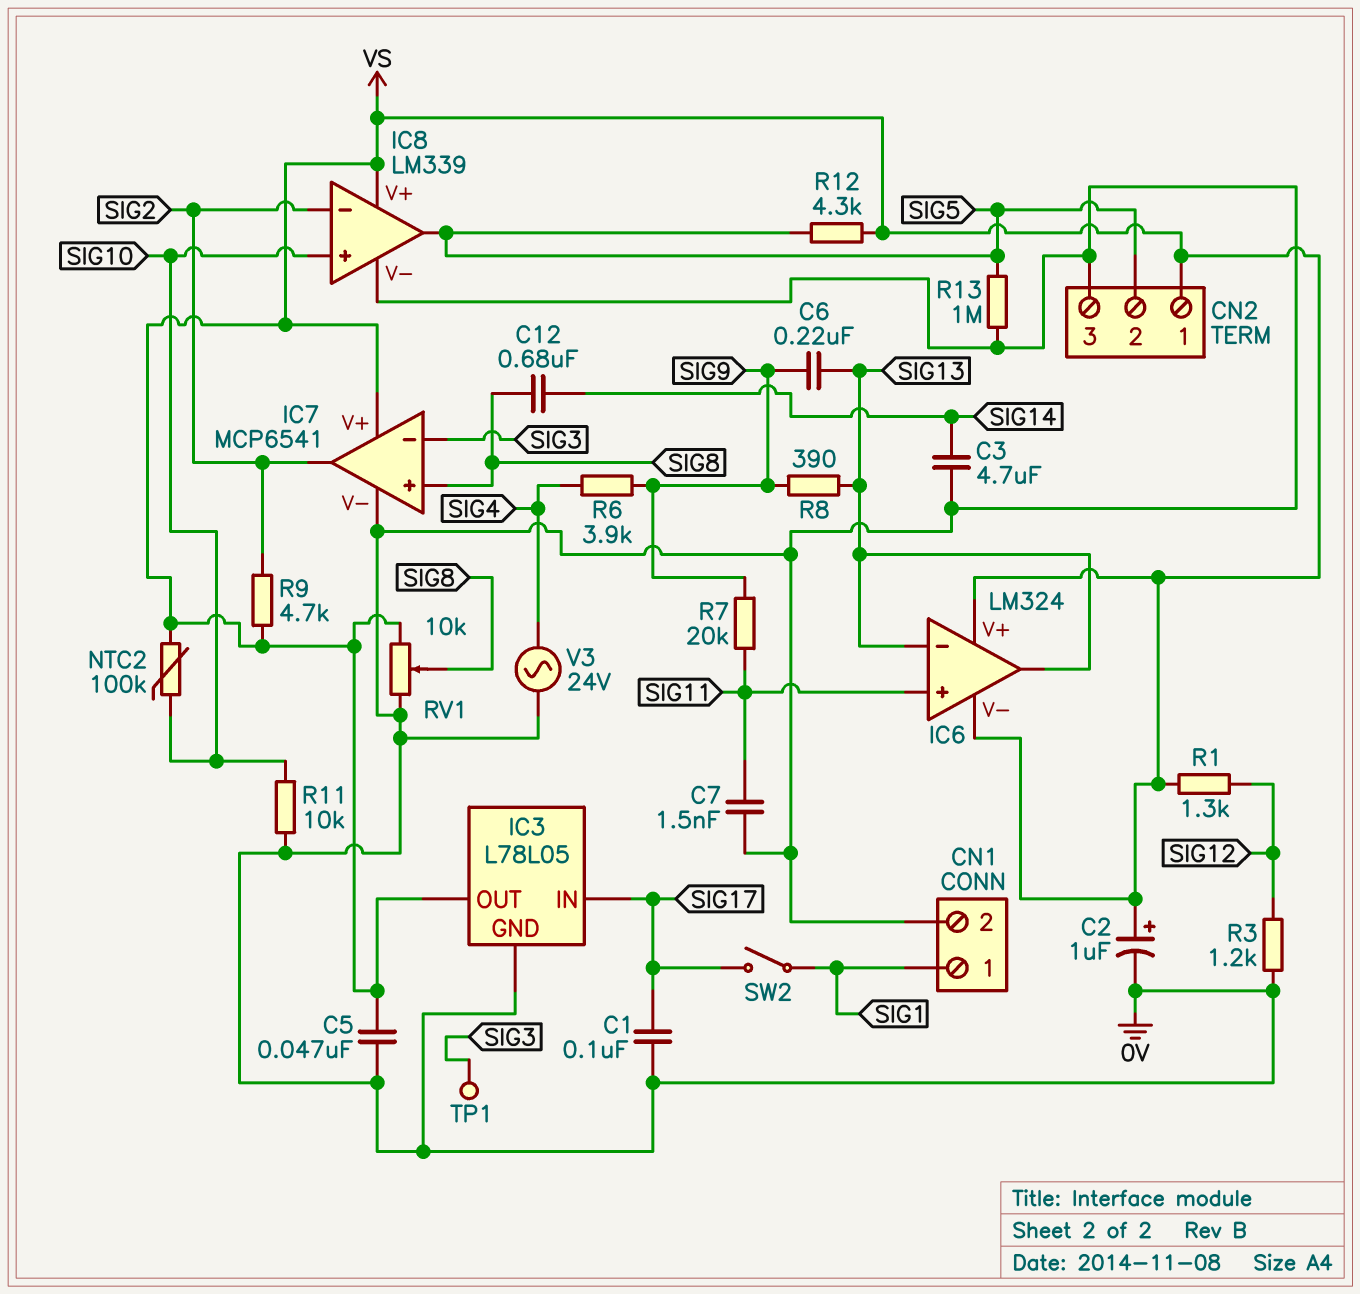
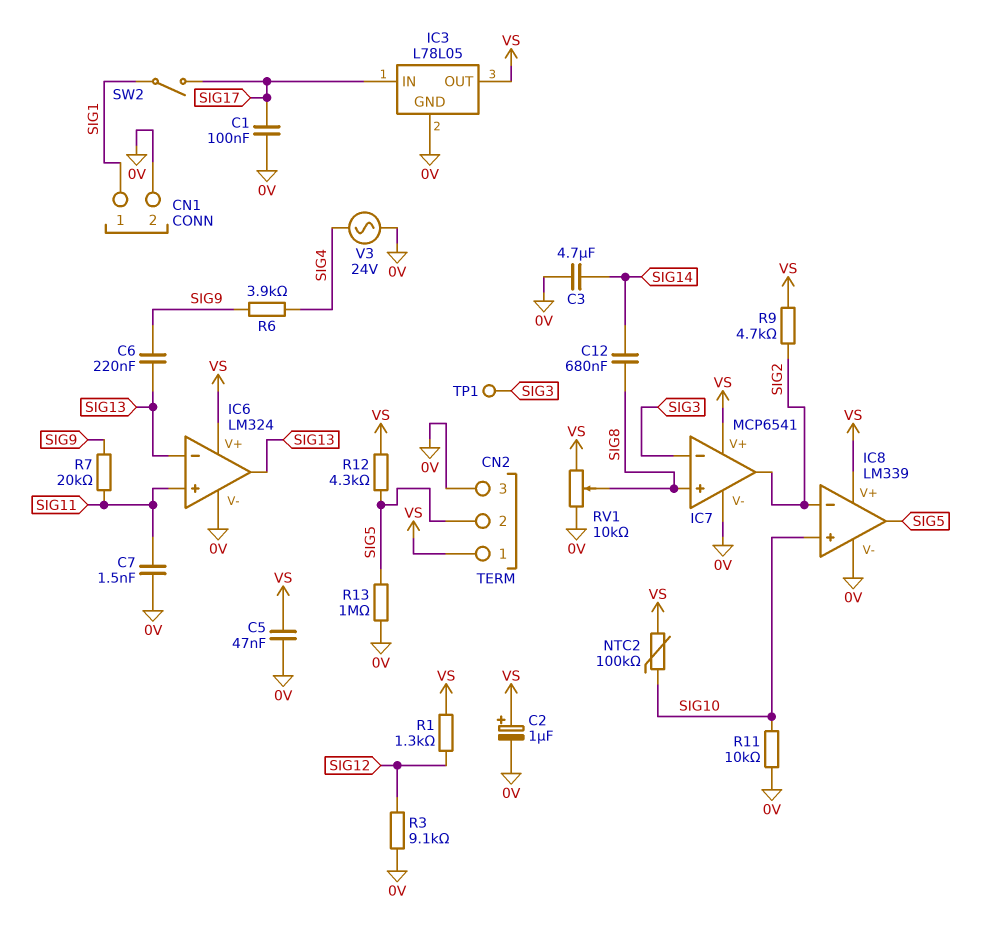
IC6 pin V-: VS -> 0V
R3: 1.2k (0V, SIG12) -> 9.1k (0V, SIG12)
R8: 390 (SIG9, SIG13) -> none

